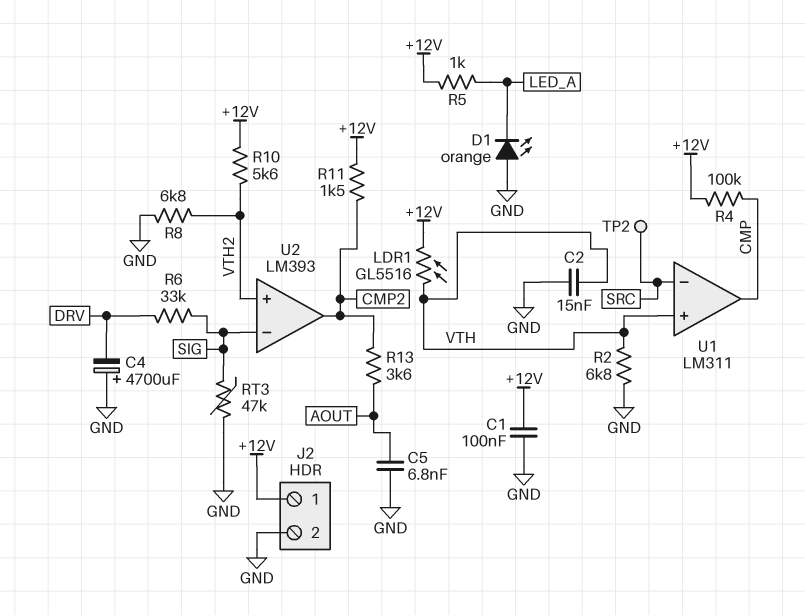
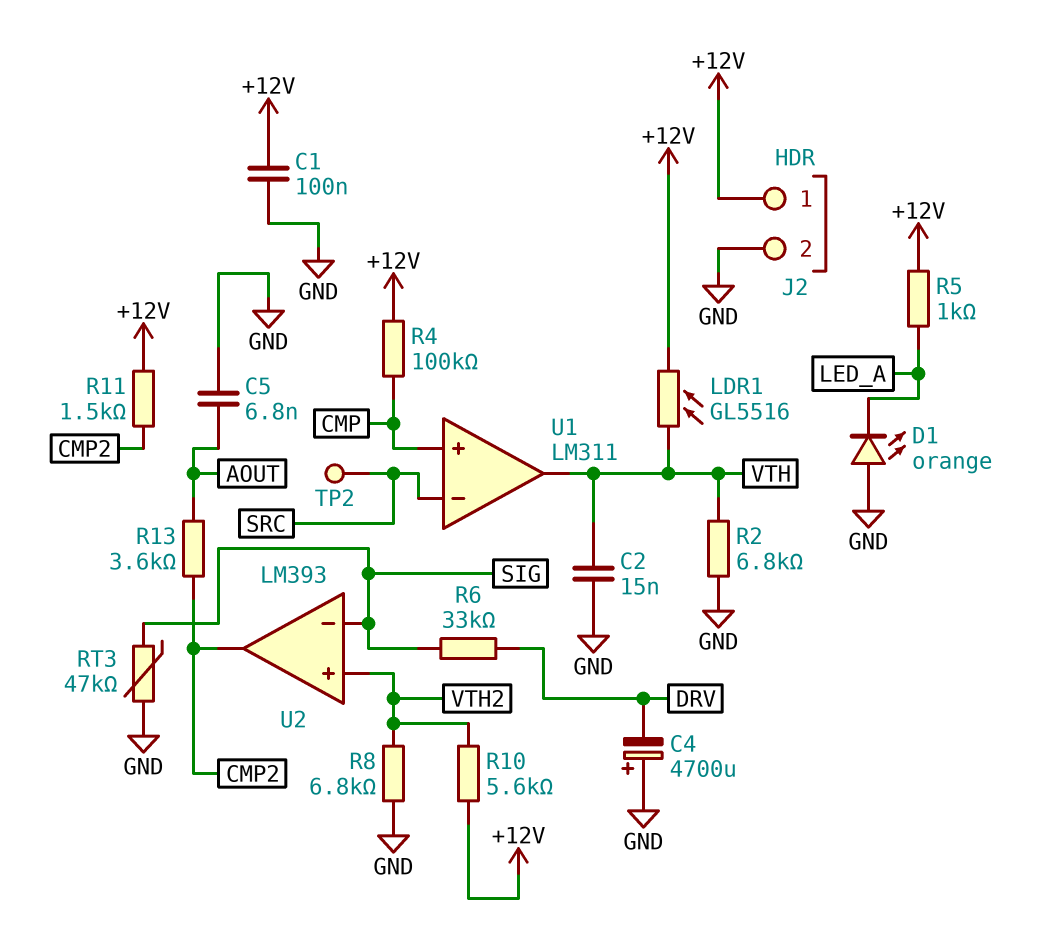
U1 pin in+: VTH -> CMP
U1 pin out: CMP -> VTH

